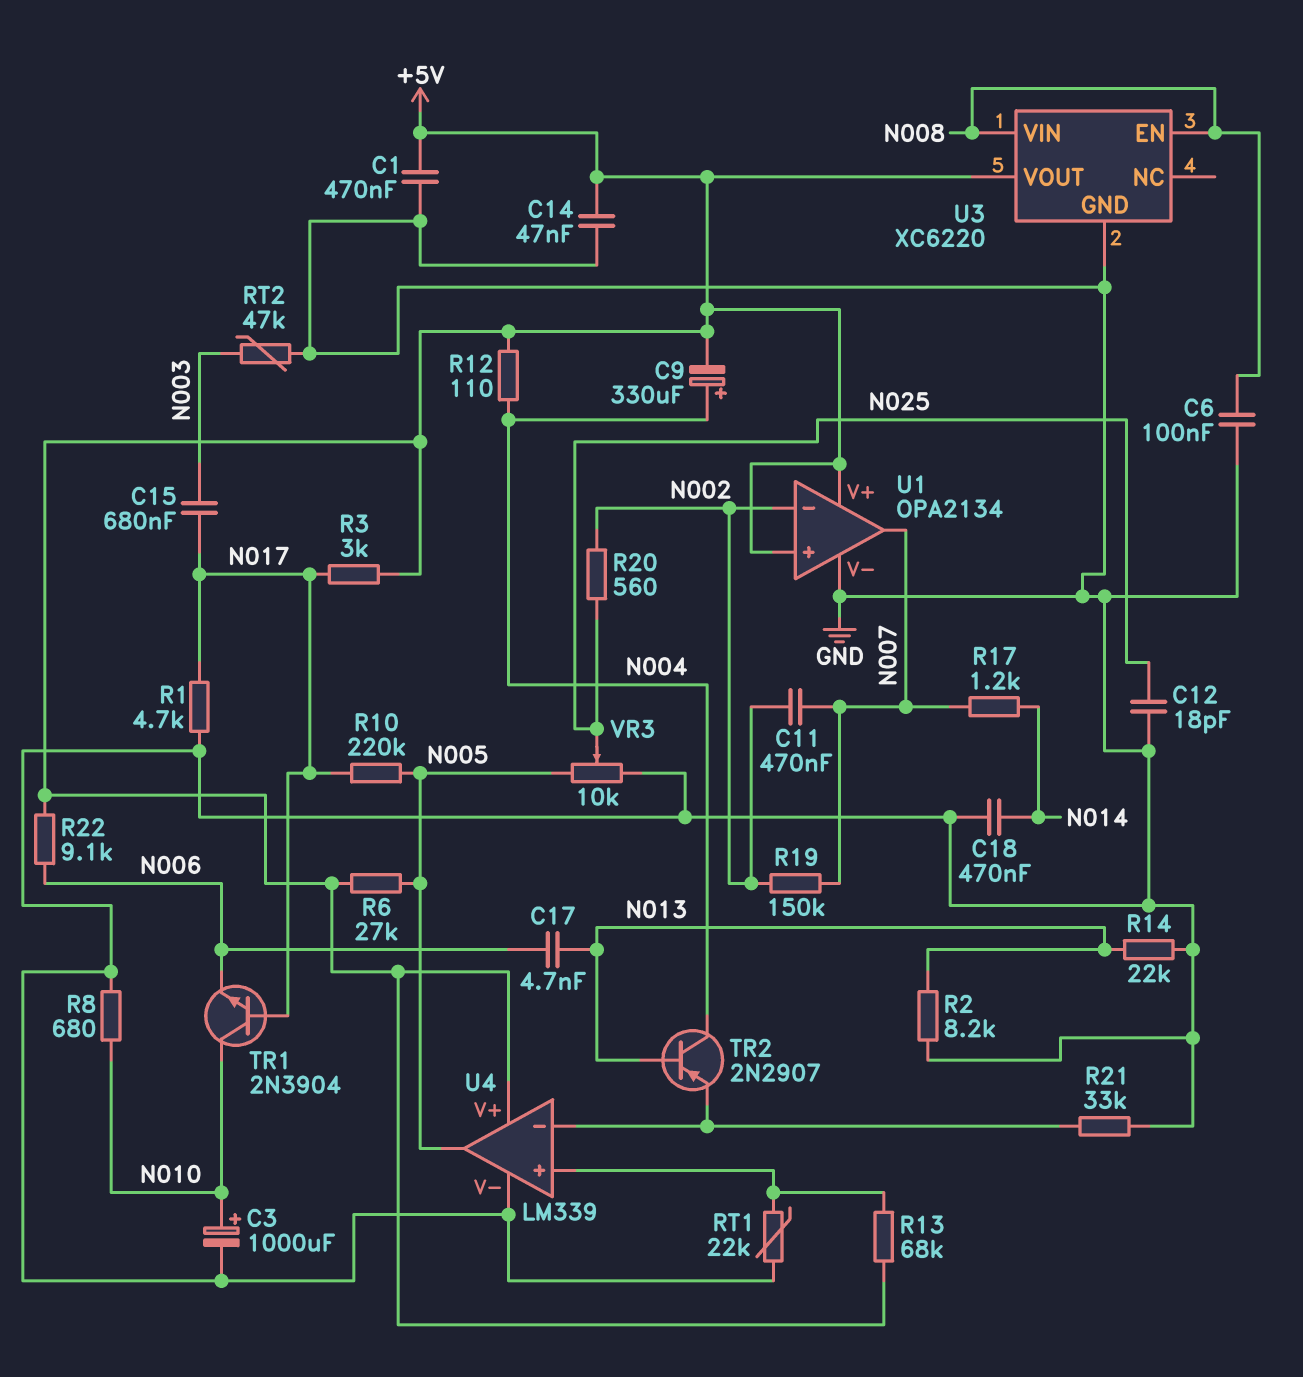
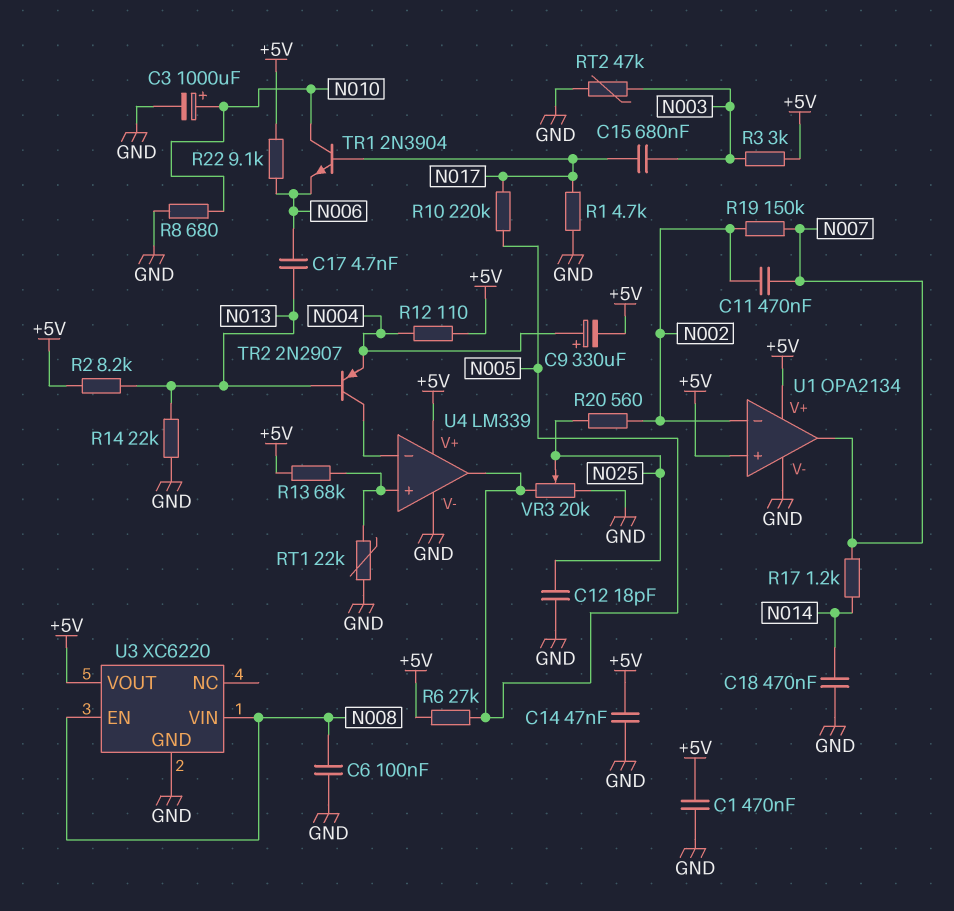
R2: 8.2k (GND, N013) -> 8.2k (+5V, N013)
R3: 3k (+5V, N017) -> 3k (+5V, N003)
R21: 33k (GND, U4/in-) -> none
TR2: PNP 2N2907 (B N013, C N004, E U4/in-) -> PNP 2N2907 (B N013, C U4/in-, E N004)
VR3: 10k (GND, N005, wiper N025) -> 20k (GND, N005, wiper N025)

